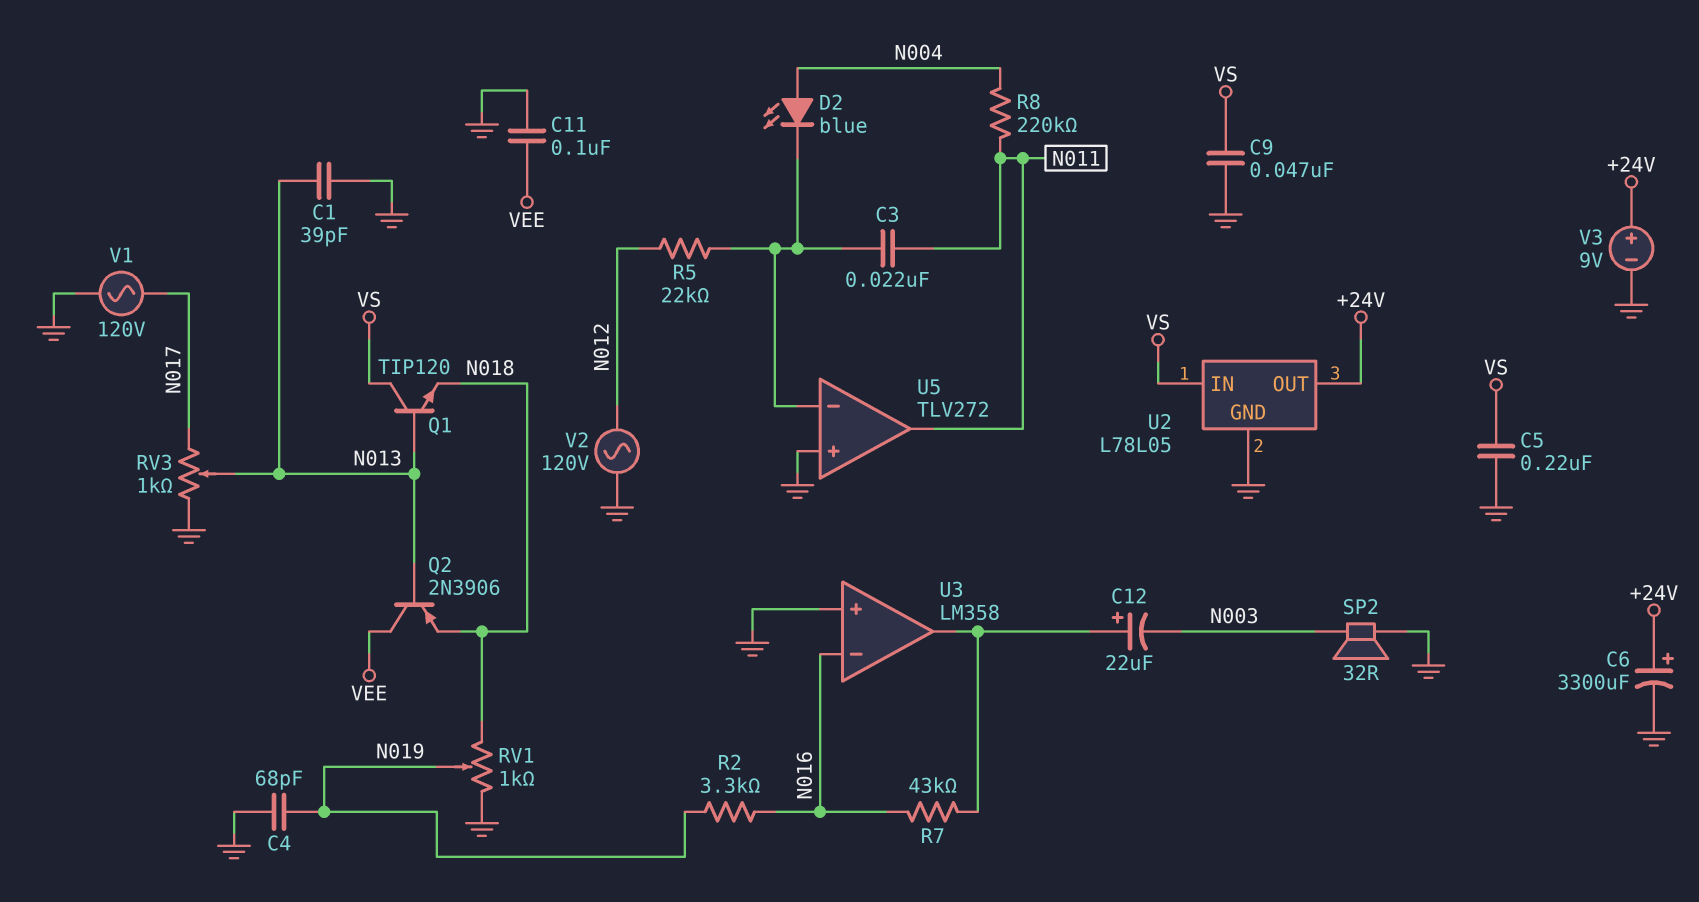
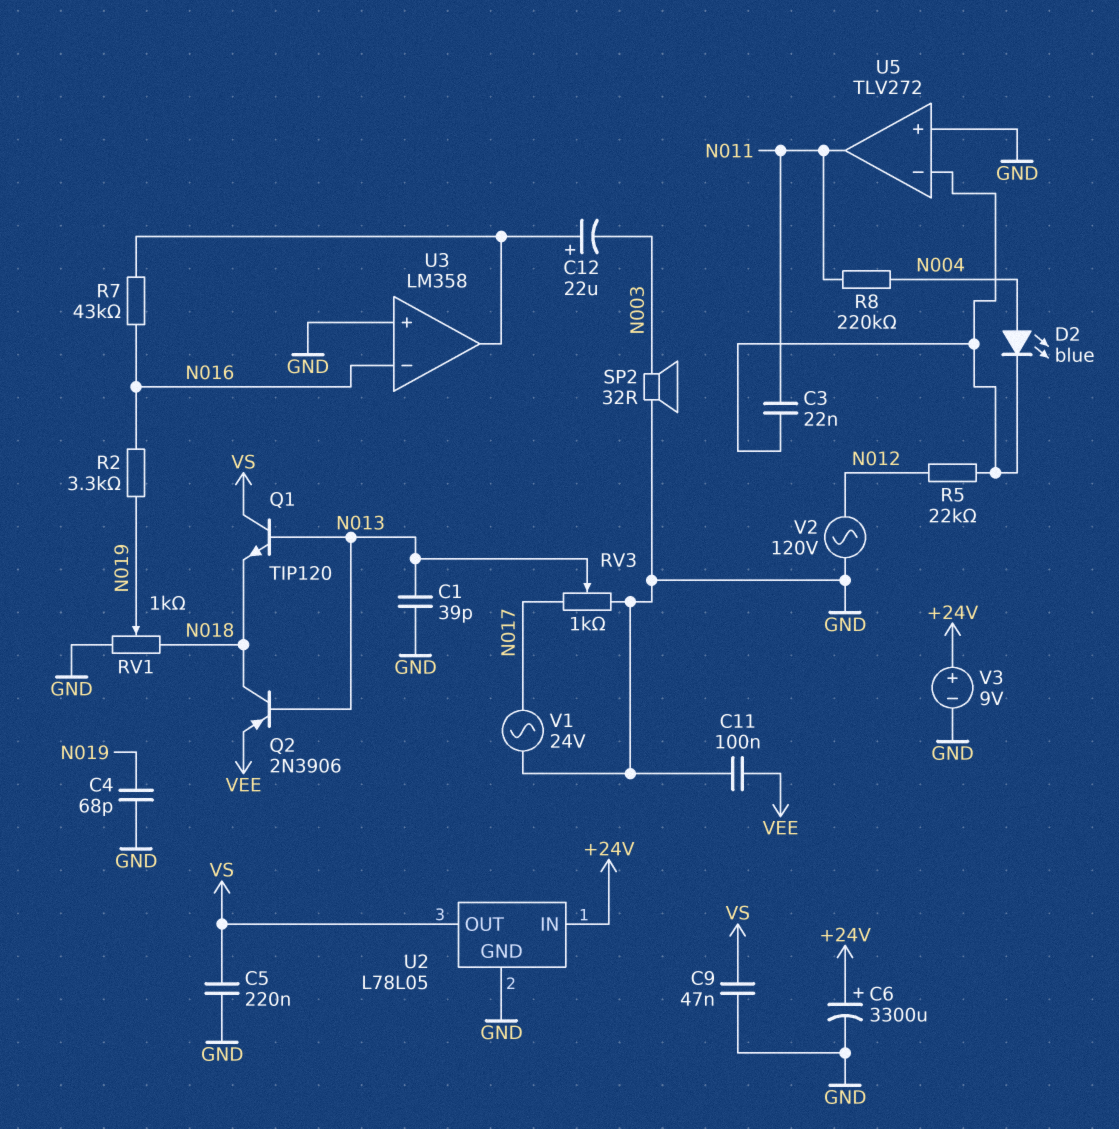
Q2: PNP 2N3906 (B N013, C VEE, E N018) -> PNP 2N3906 (B N013, C N018, E VEE)
U2 pin IN: VS -> +24V
U2 pin OUT: +24V -> VS
V1: AC 120V (GND, N017) -> AC 24V (GND, N017)

